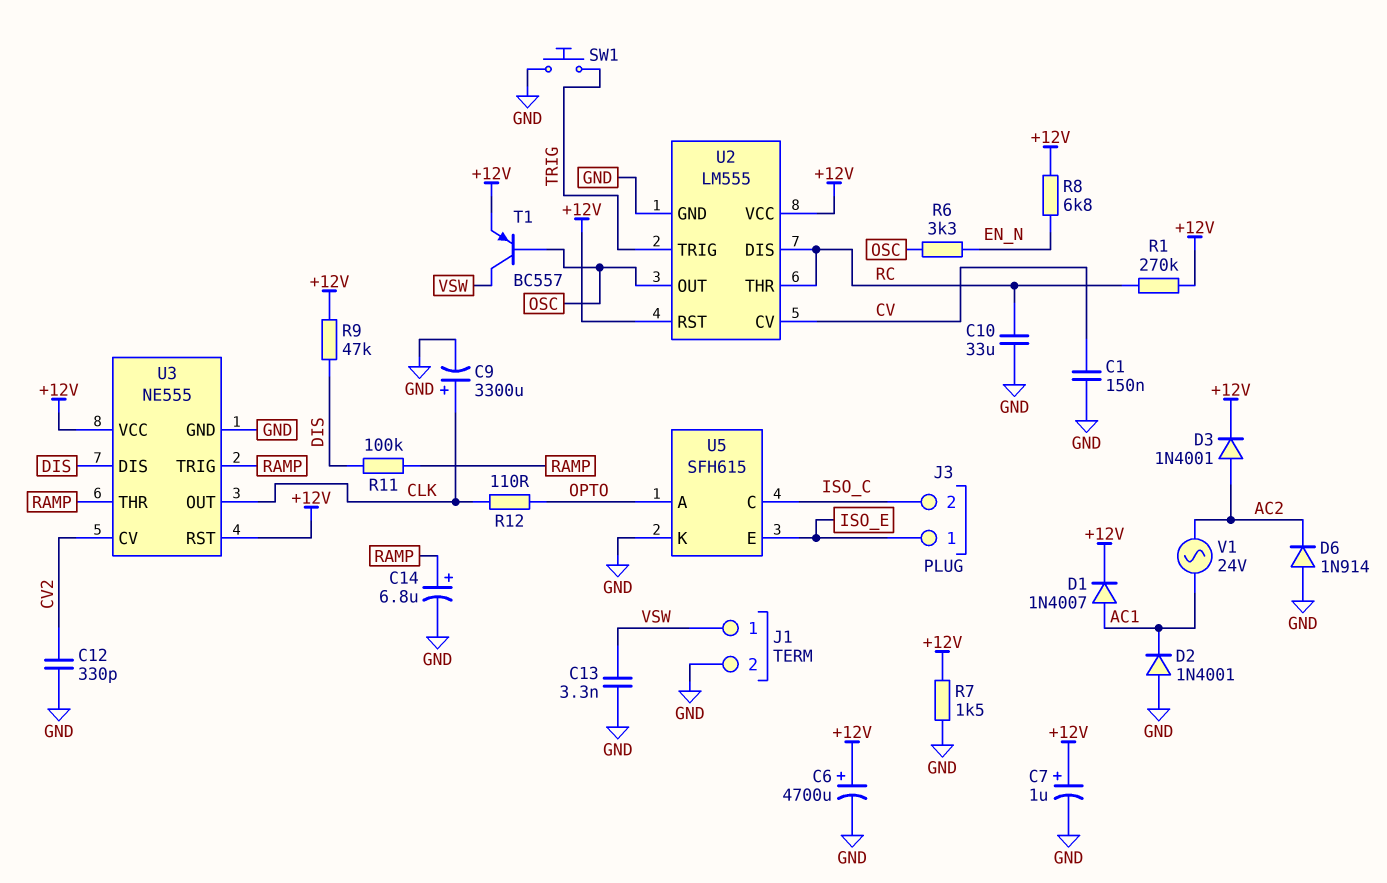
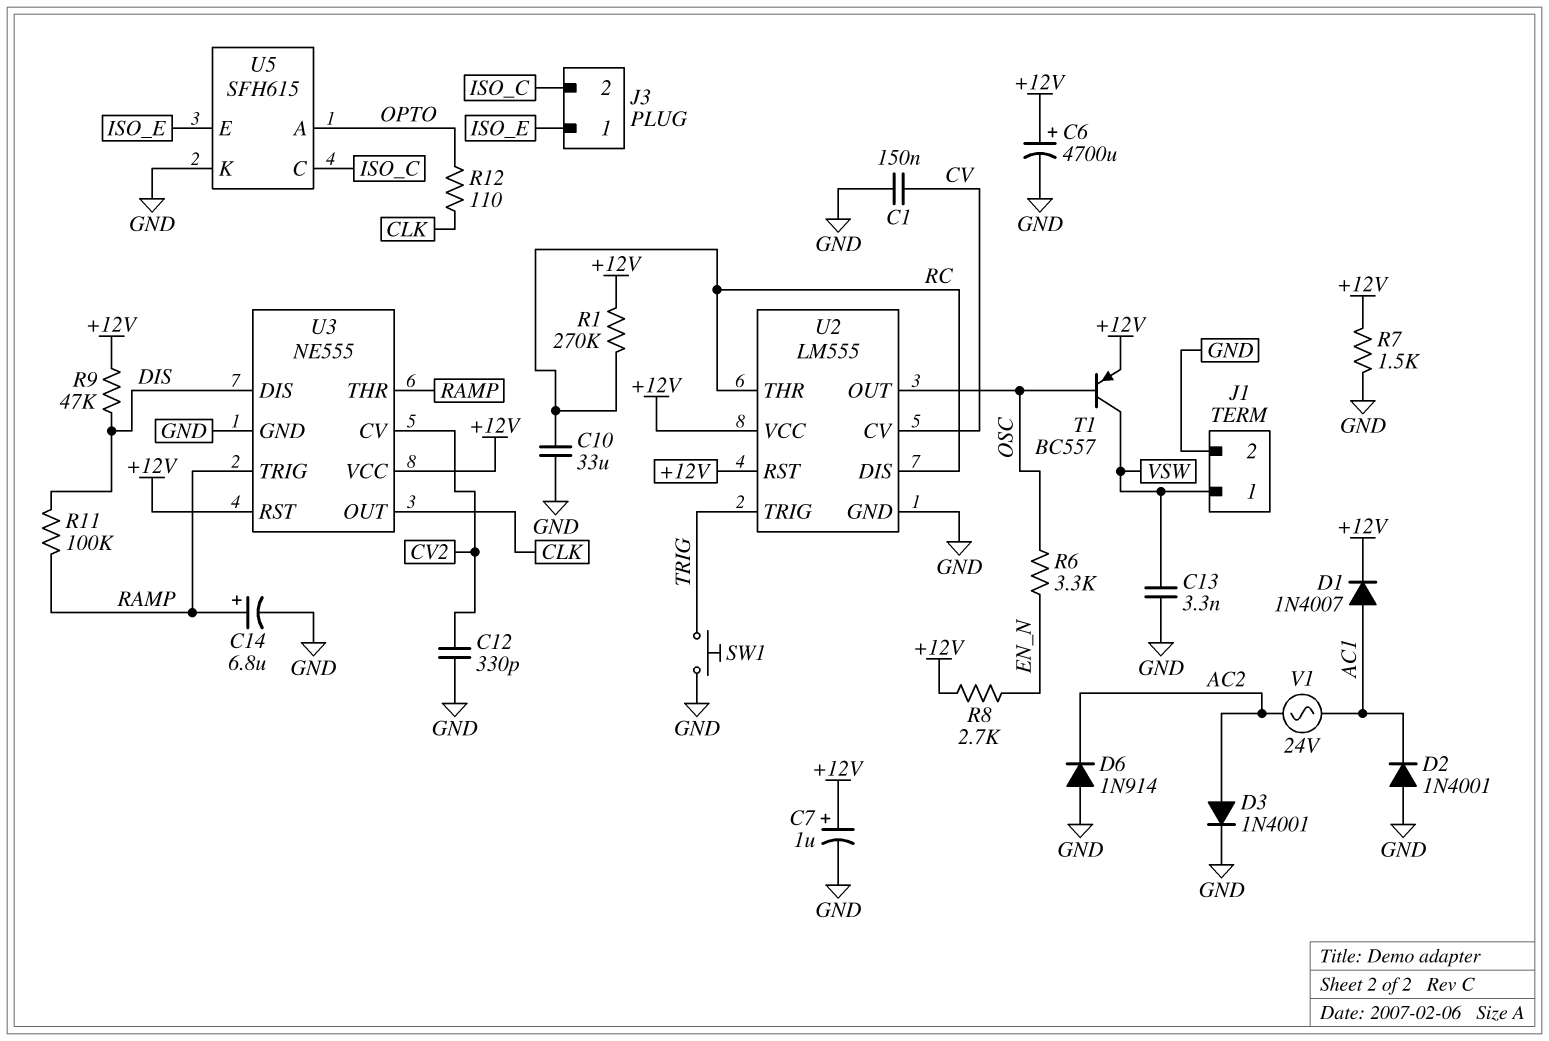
C9: 3300uF (plus CLK, minus GND) -> none
D3: diode 1N4001 (A AC2, K +12V) -> diode 1N4001 (A AC2, K GND)
R8: 6.8k (+12V, EN_N) -> 2.7k (+12V, EN_N)

